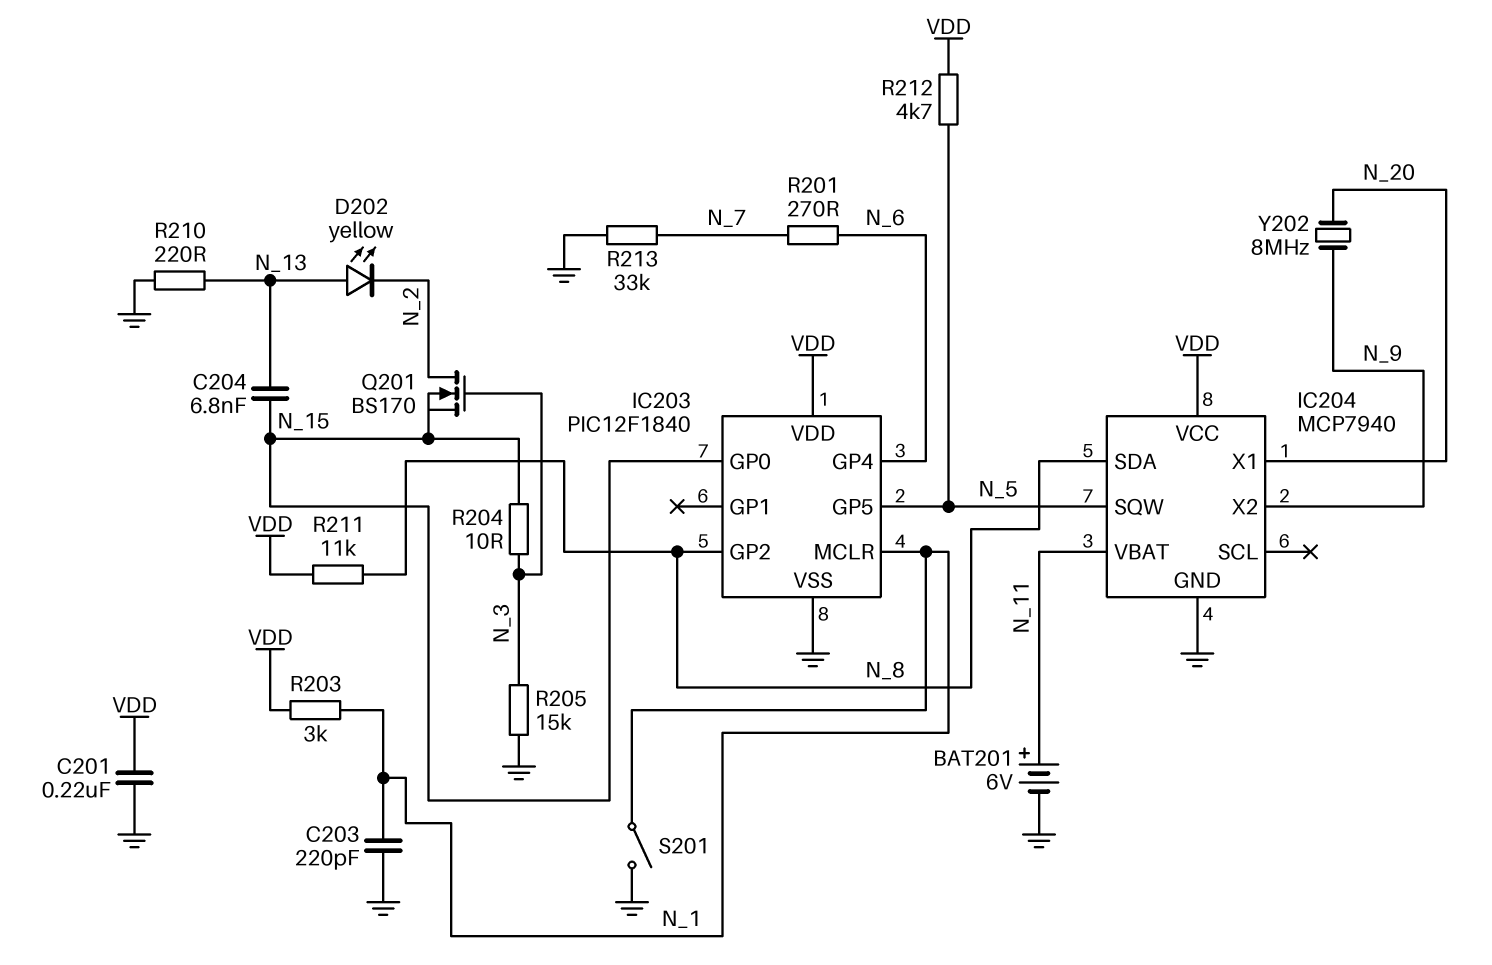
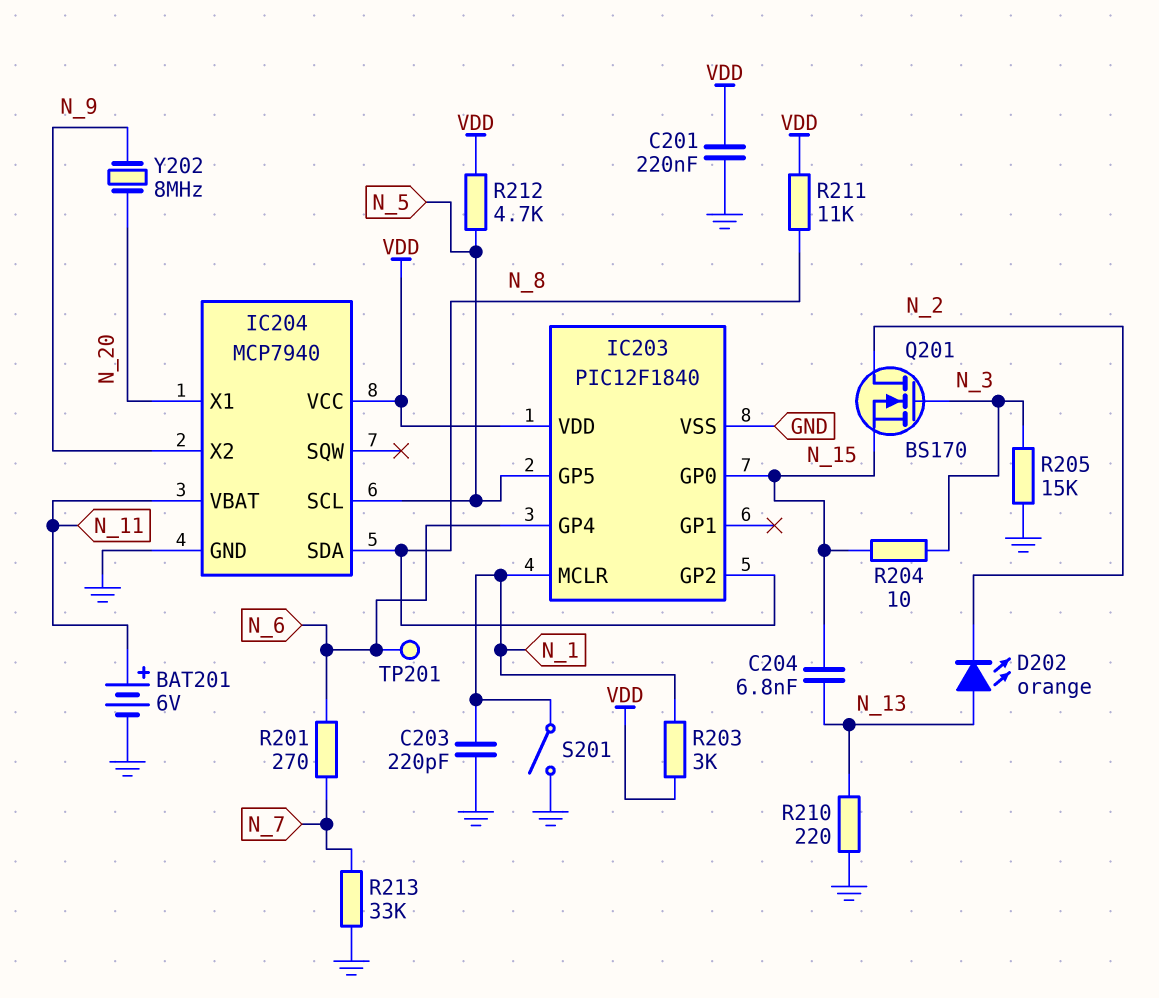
D202: LED yellow (A N_13, K N_2) -> LED orange (A N_13, K N_2)
IC204 pin SCL: none -> N_5
IC204 pin SQW: N_5 -> none
TP201: none -> test point (N_6)

